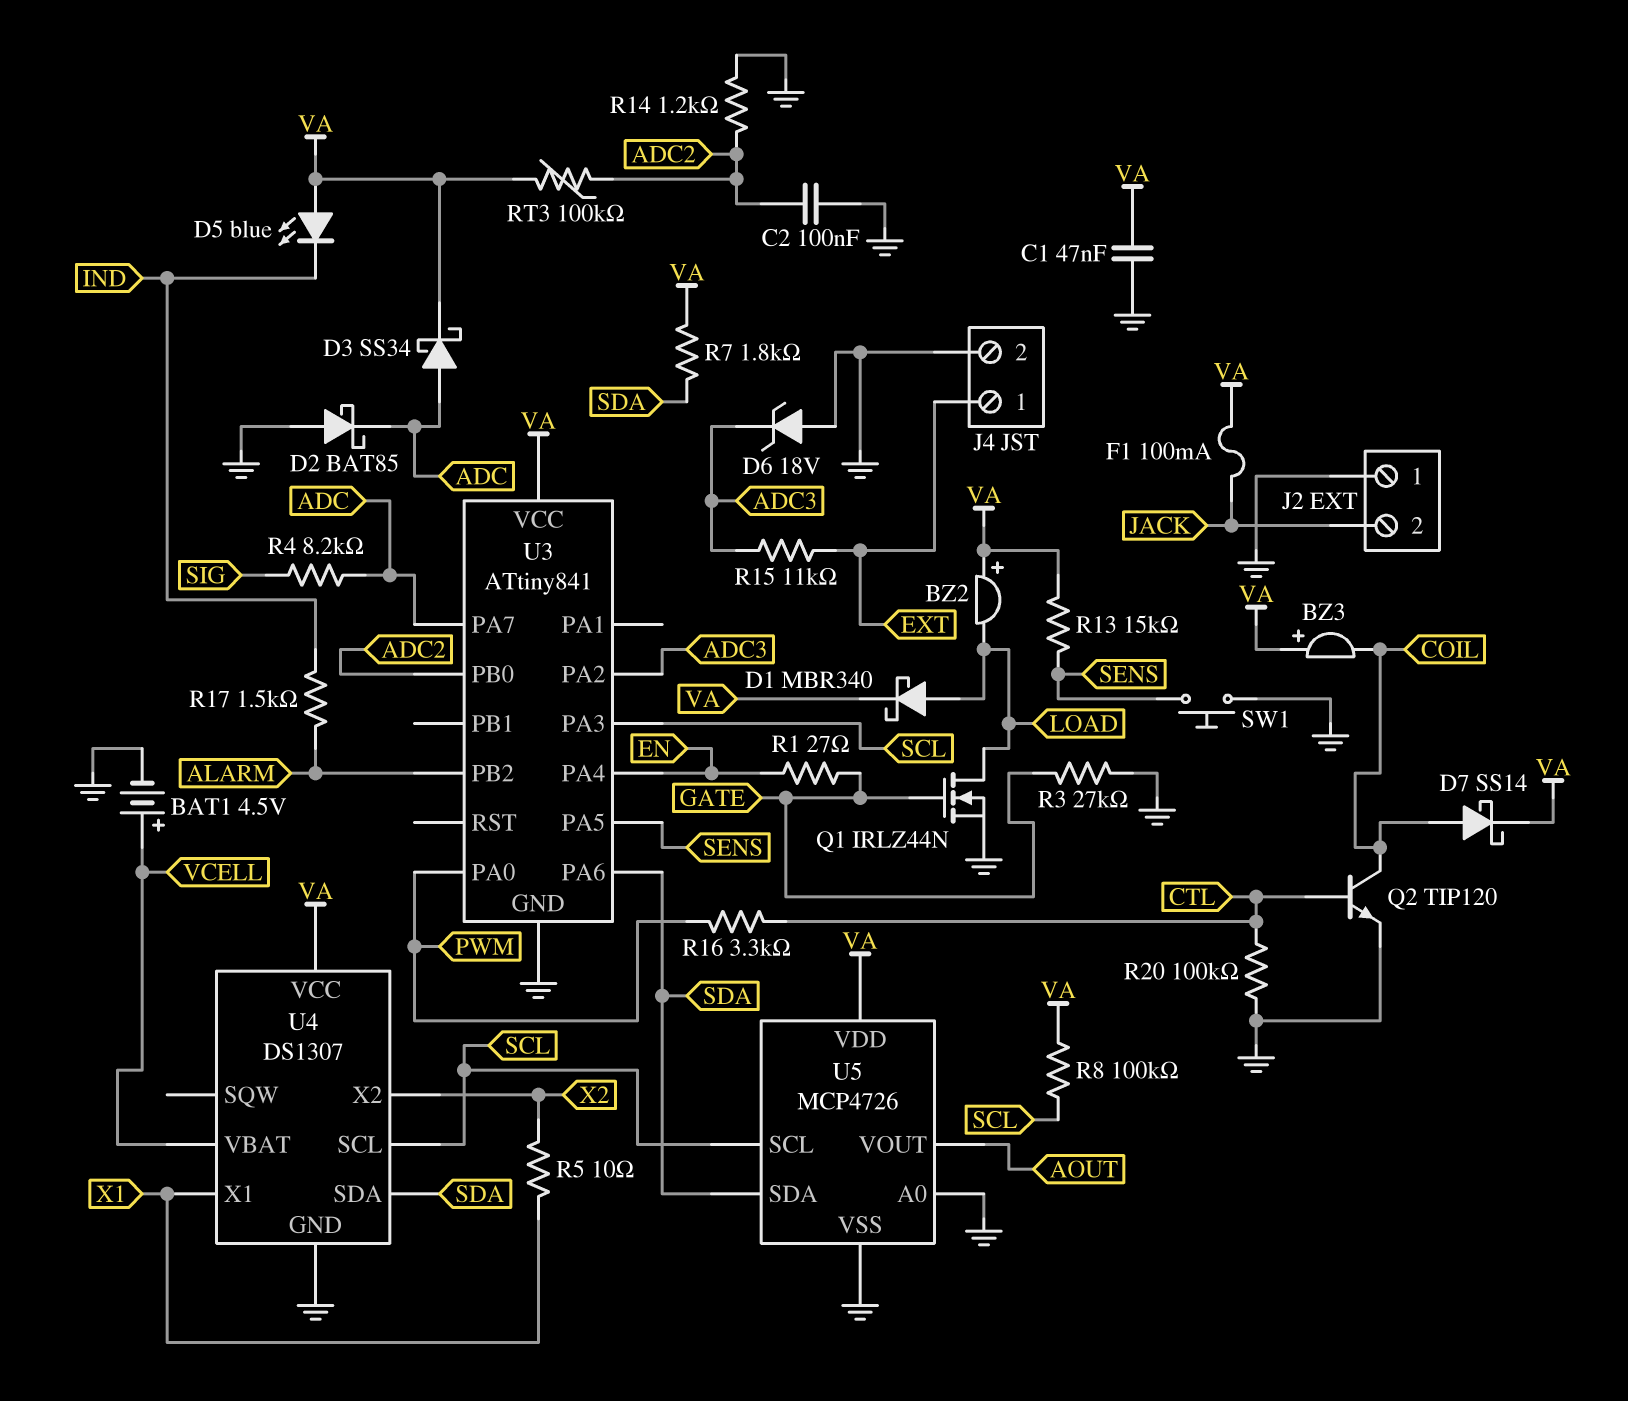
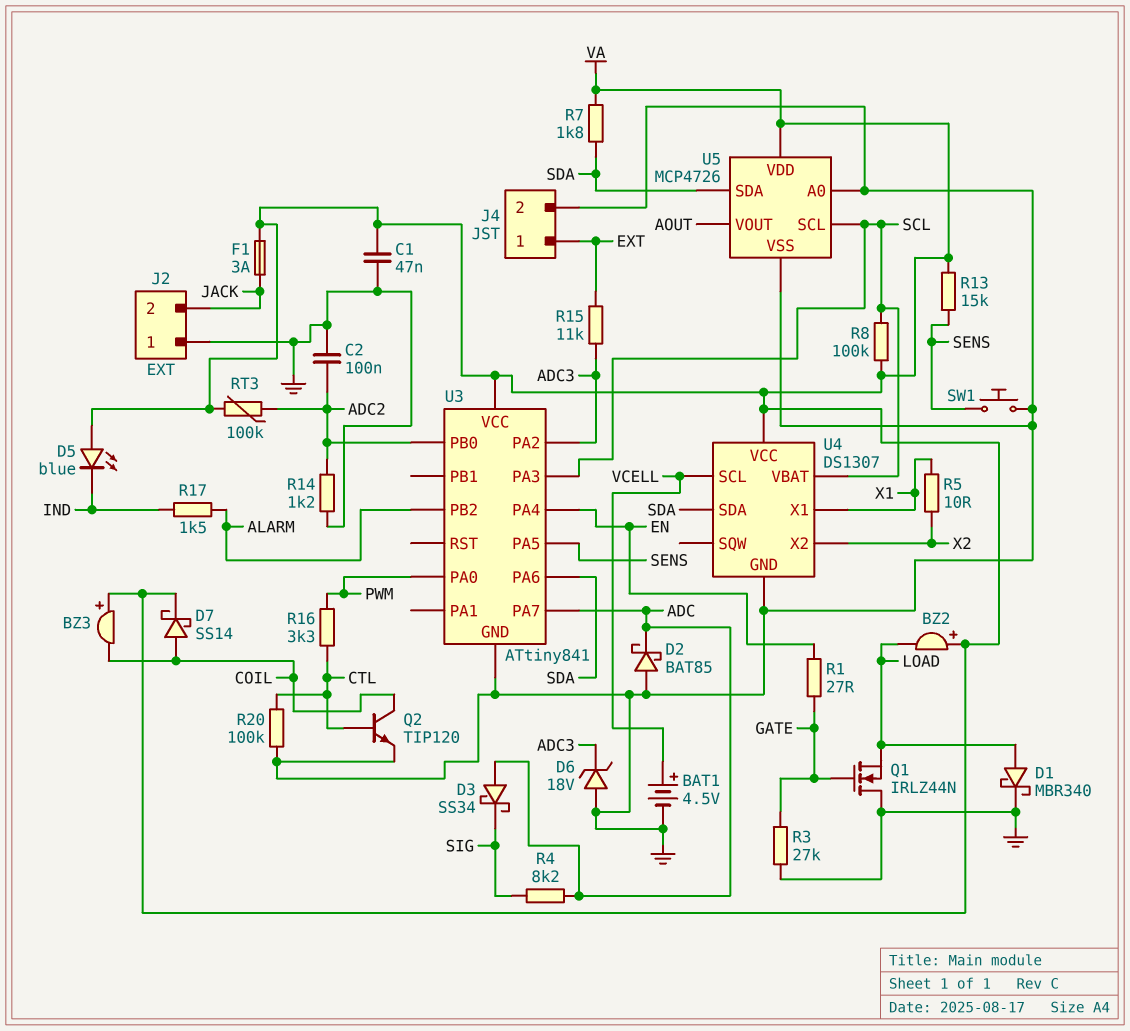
D1: schottky MBR340 (A LOAD, K VA) -> schottky MBR340 (A LOAD, K GND)
D3: schottky SS34 (A ADC, K VA) -> schottky SS34 (A ADC, K SIG)
F1: 100mA (JACK, VA) -> 3A (JACK, VA)
Q1: NMOS IRLZ44N (G GATE, D LOAD, S GND) -> NMOS IRLZ44N (G GATE, D GND, S LOAD)
U4 pin SCL: SCL -> VCELL
U4 pin VBAT: VCELL -> SCL

